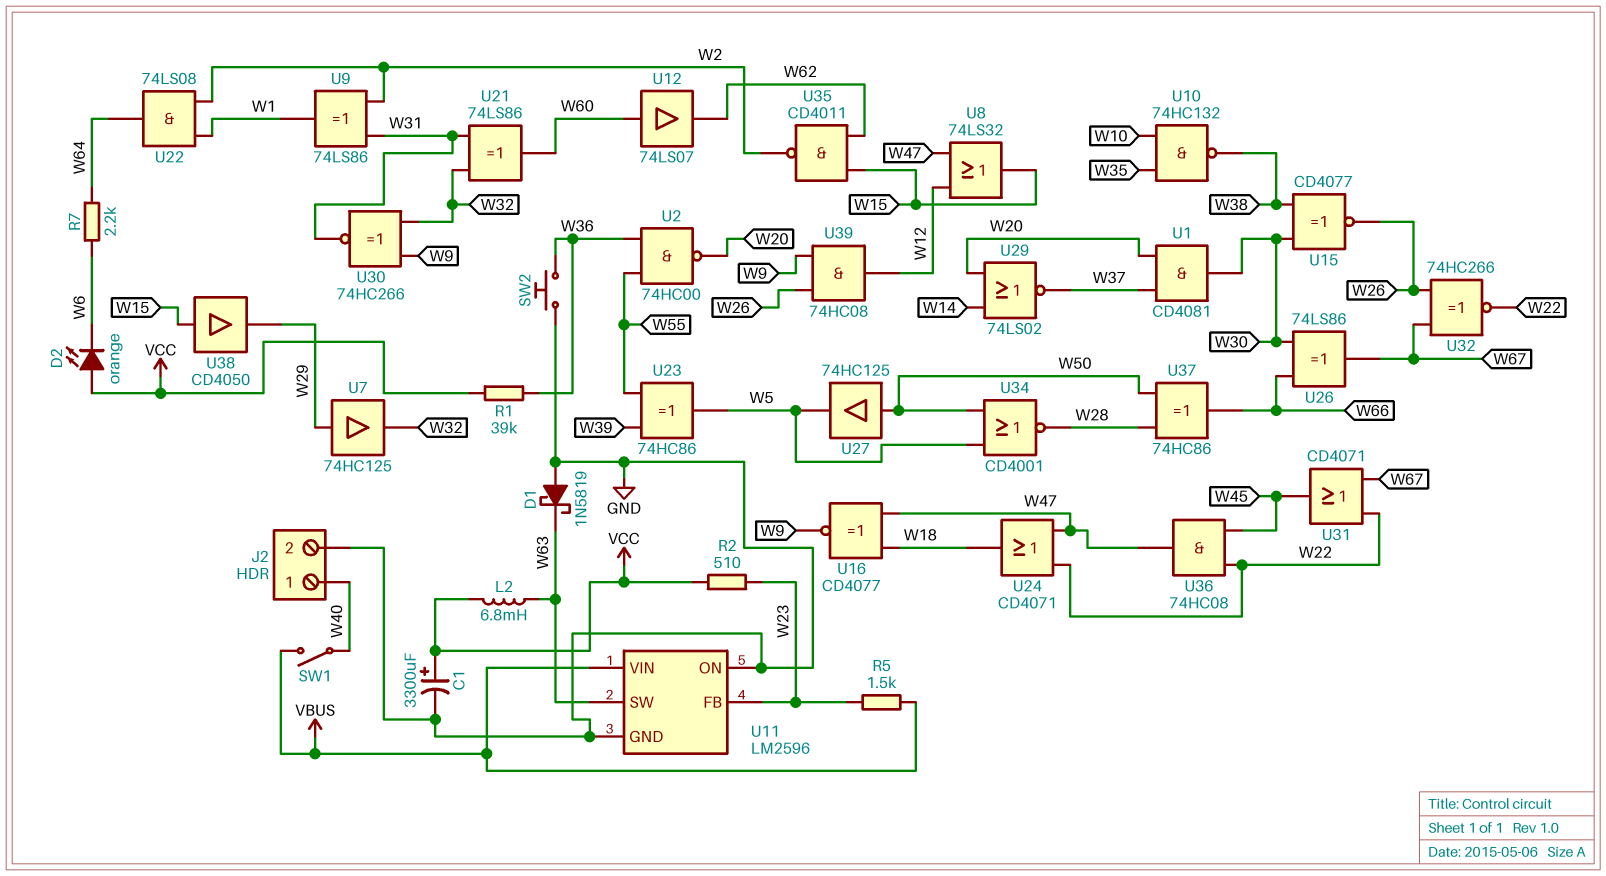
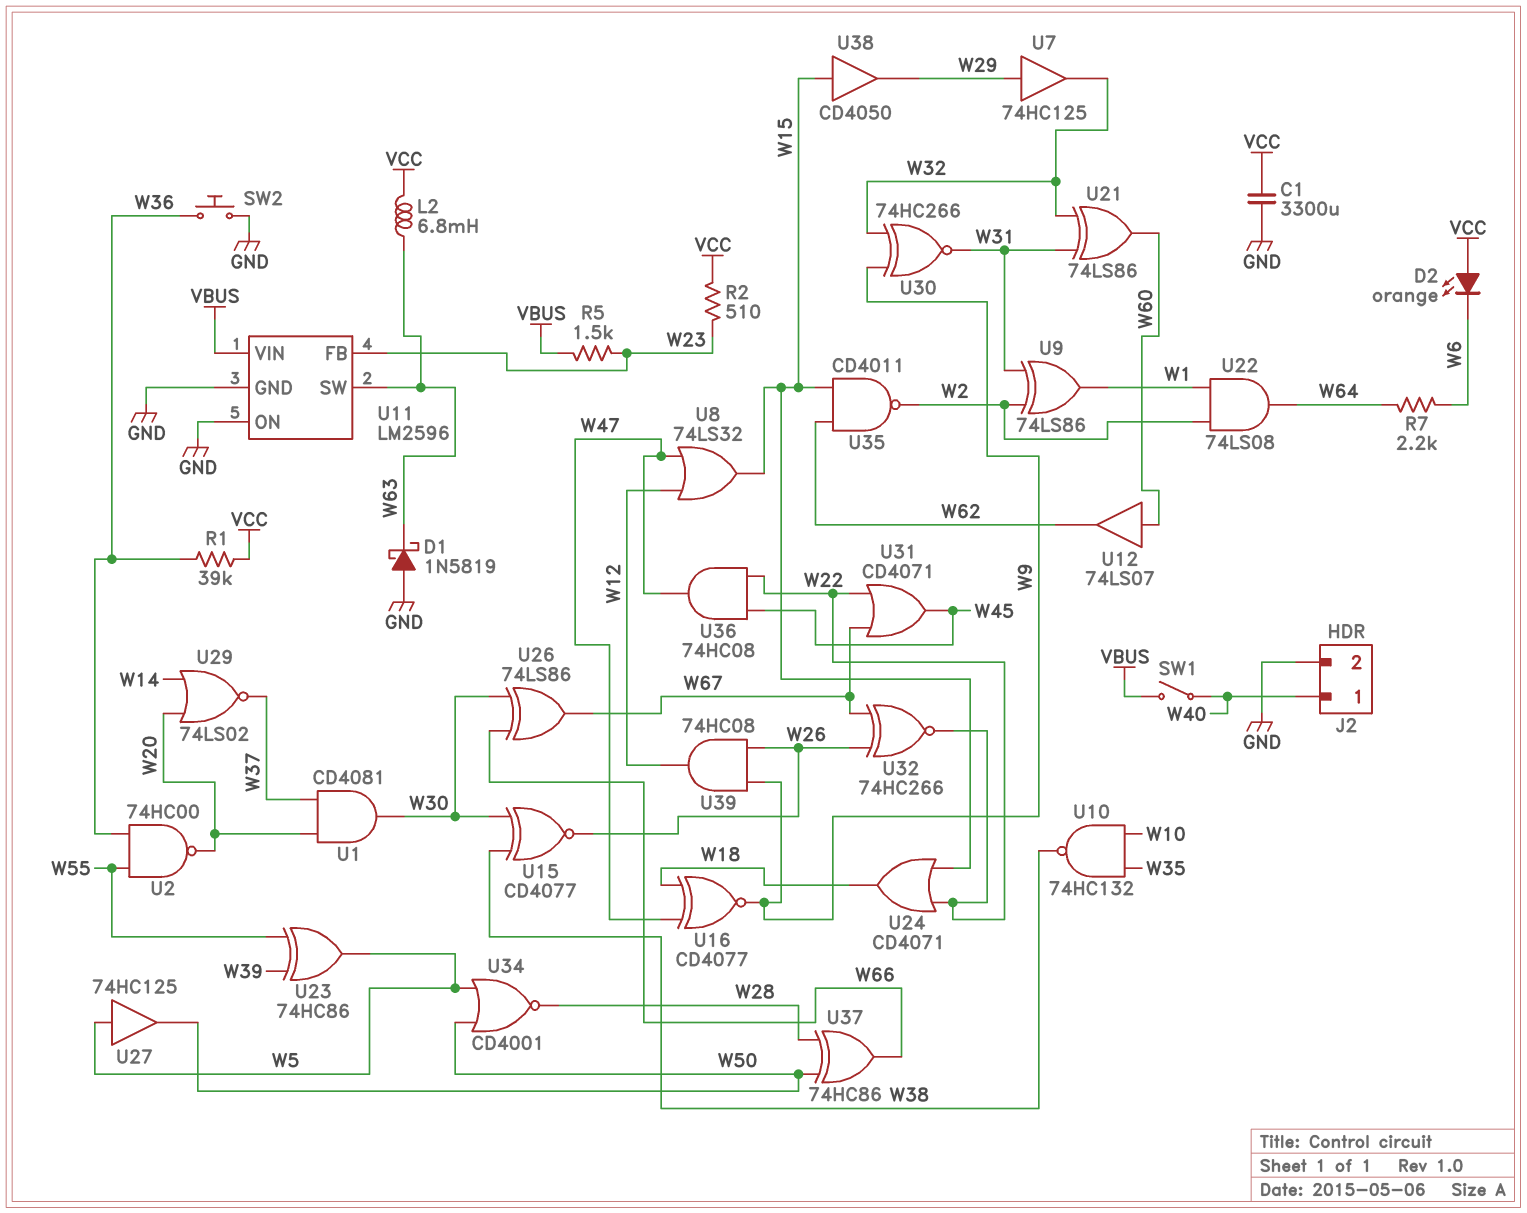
C1: 3300uF (plus VCC, minus GND) -> 3300uF (GND, VCC)
U24: OR CD4071 (in W22, in W47, out W18) -> OR CD4071 (in W15, in W22, out W18)
U27: buffer 74HC125 (in W50, out W5) -> buffer 74HC125 (in W5, out W50)

